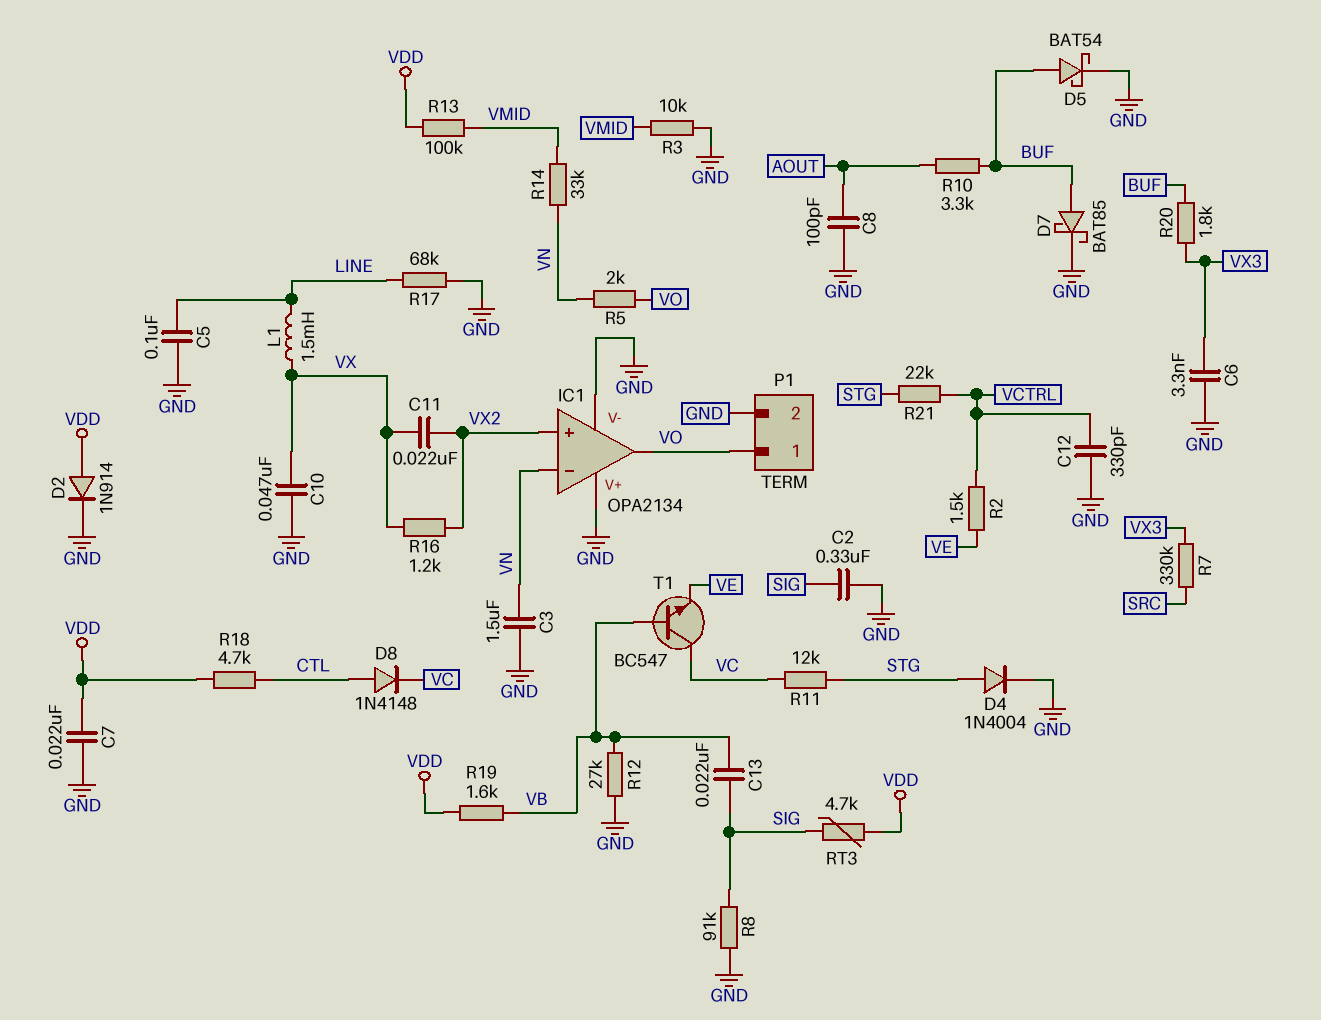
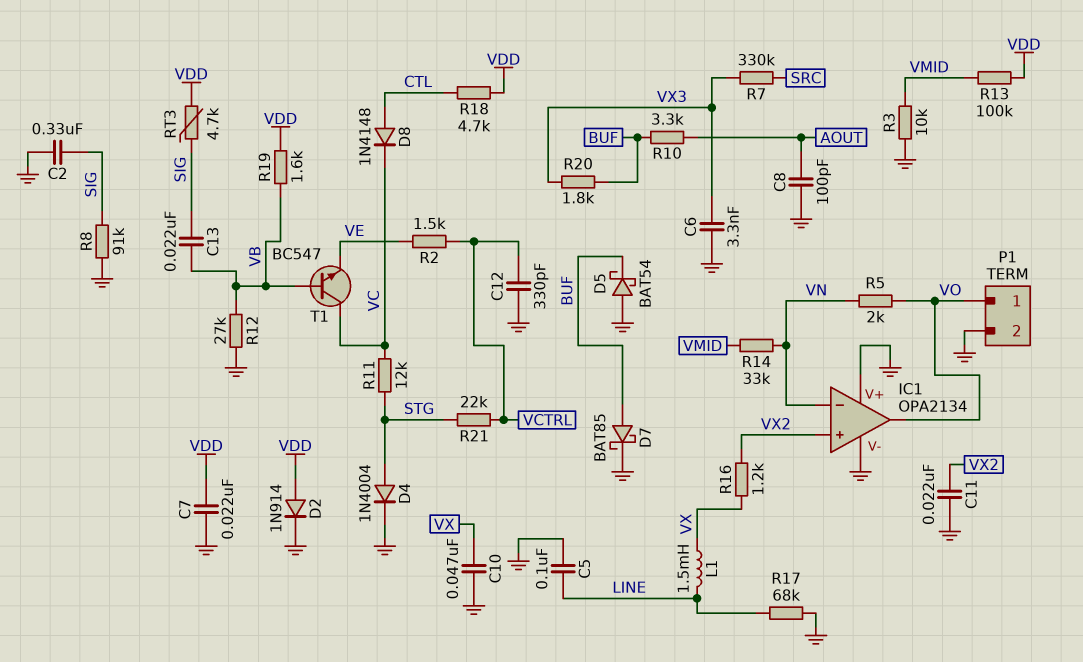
C3: 1.5uF (GND, VN) -> none
C11: 22nF (VX, VX2) -> 22nF (GND, VX2)
D5: schottky BAT54 (A BUF, K GND) -> schottky BAT54 (A GND, K BUF)

